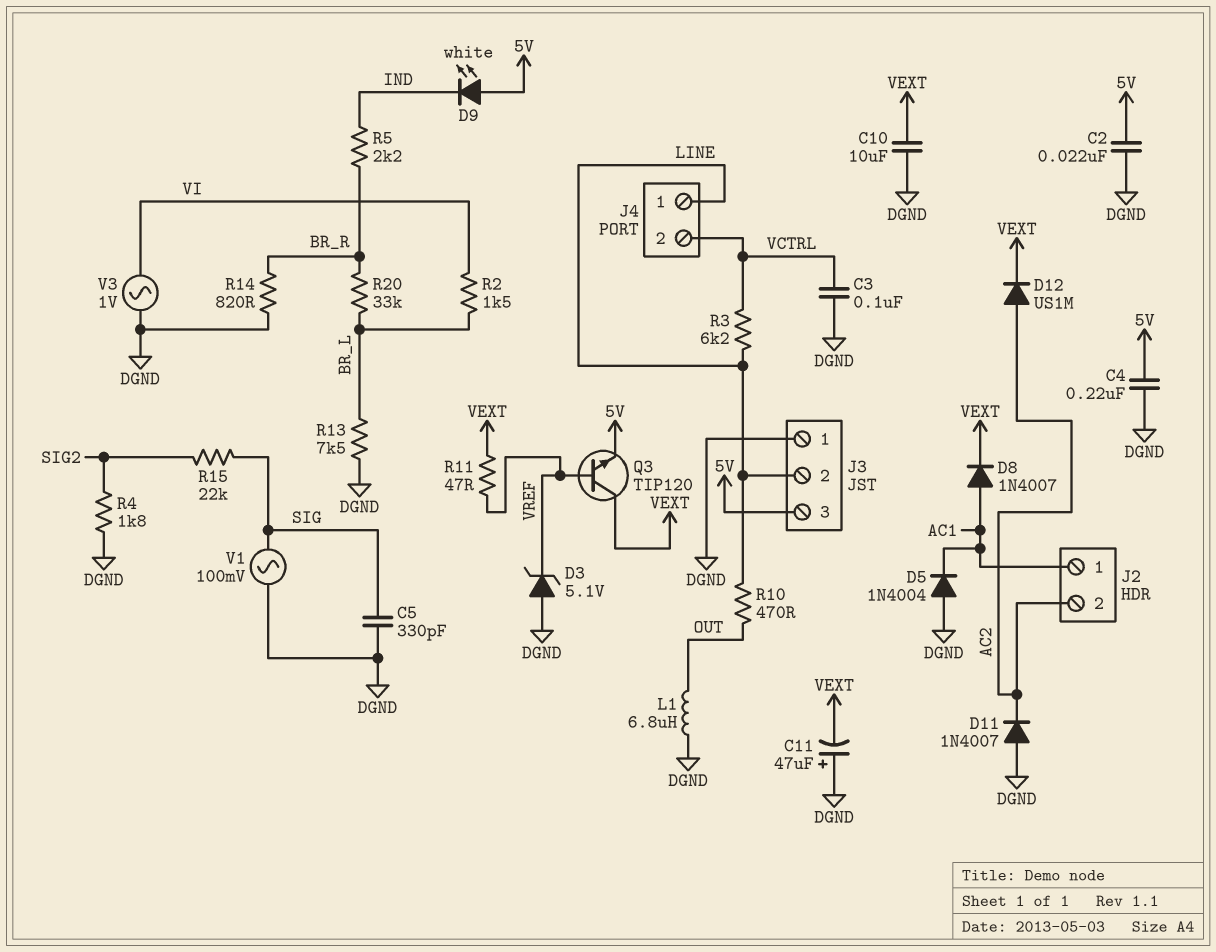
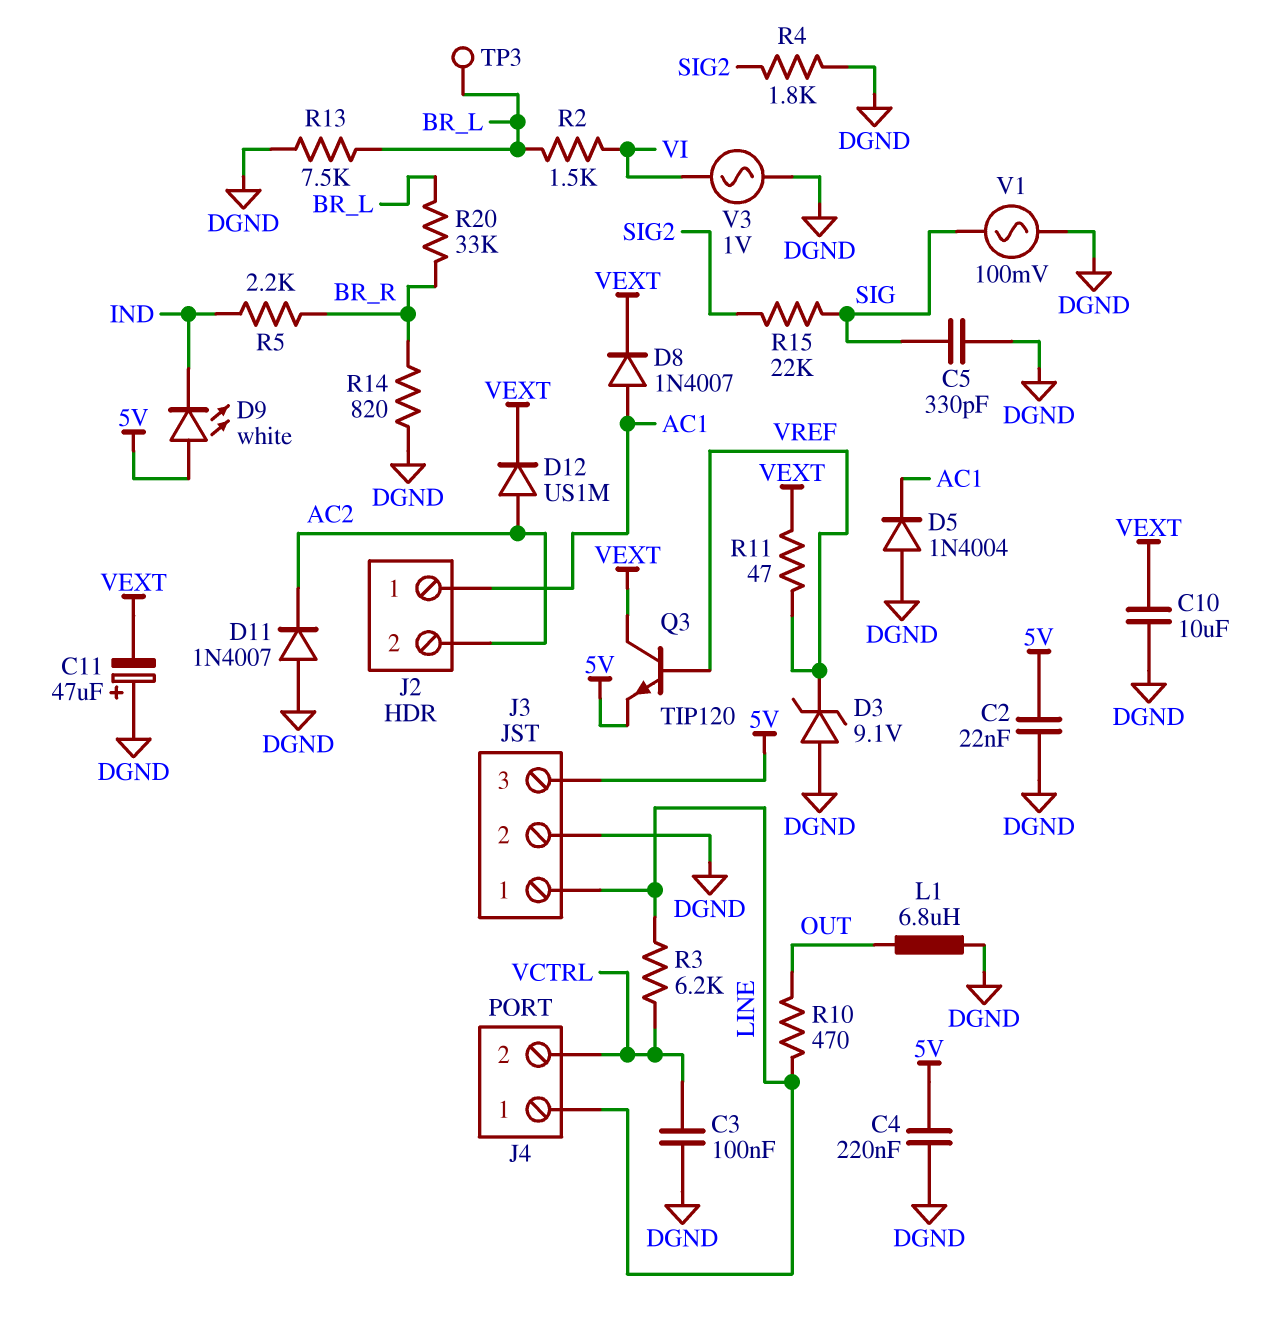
D3: zener 5.1V (A DGND, K VREF) -> zener 9.1V (A DGND, K VREF)
J3 pin 1: DGND -> LINE
J3 pin 2: LINE -> DGND
TP3: none -> test point (BR_L)

